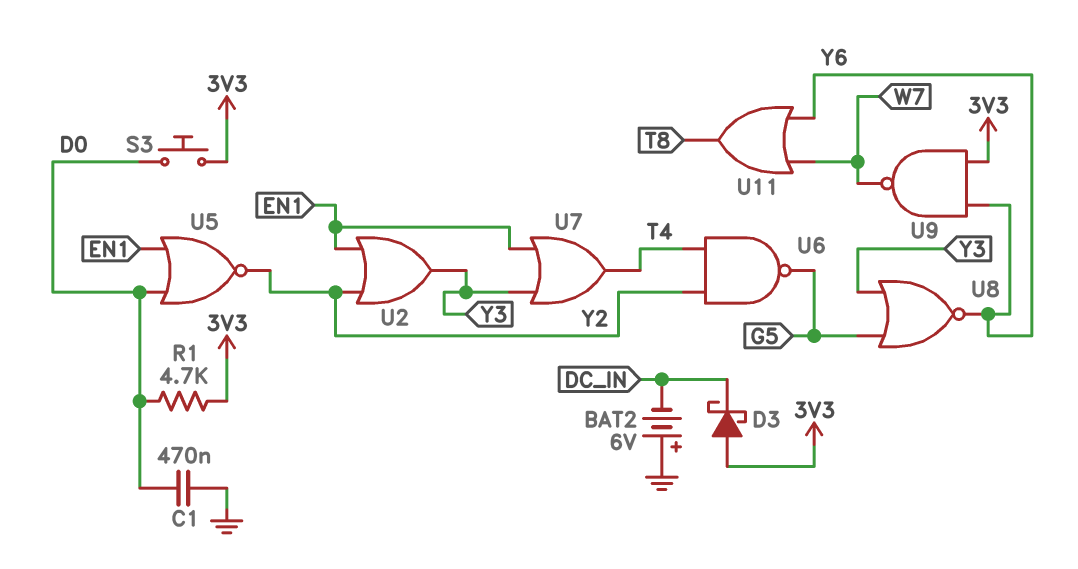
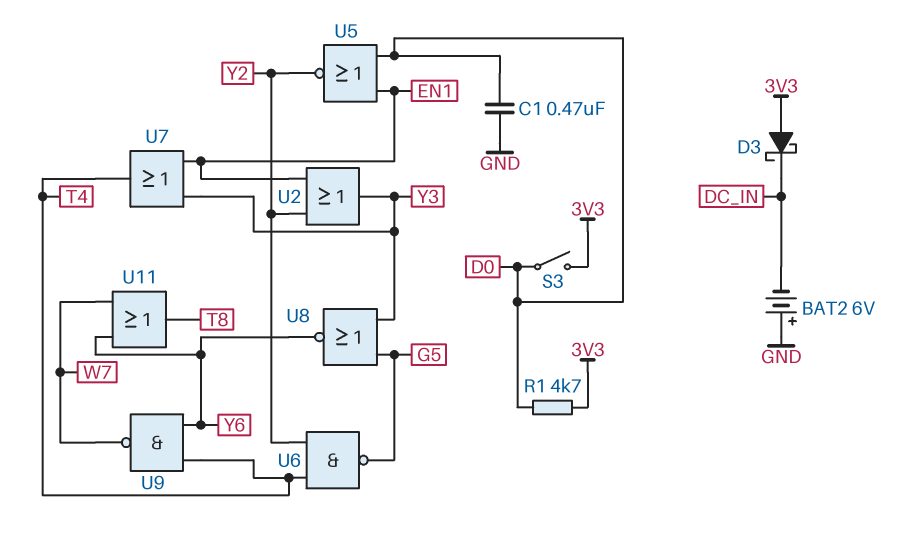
S3: button (3V3, D0) -> switch (3V3, D0)
U9: NAND (in 3V3, in Y6, out W7) -> NAND (in T4, in Y6, out W7)

